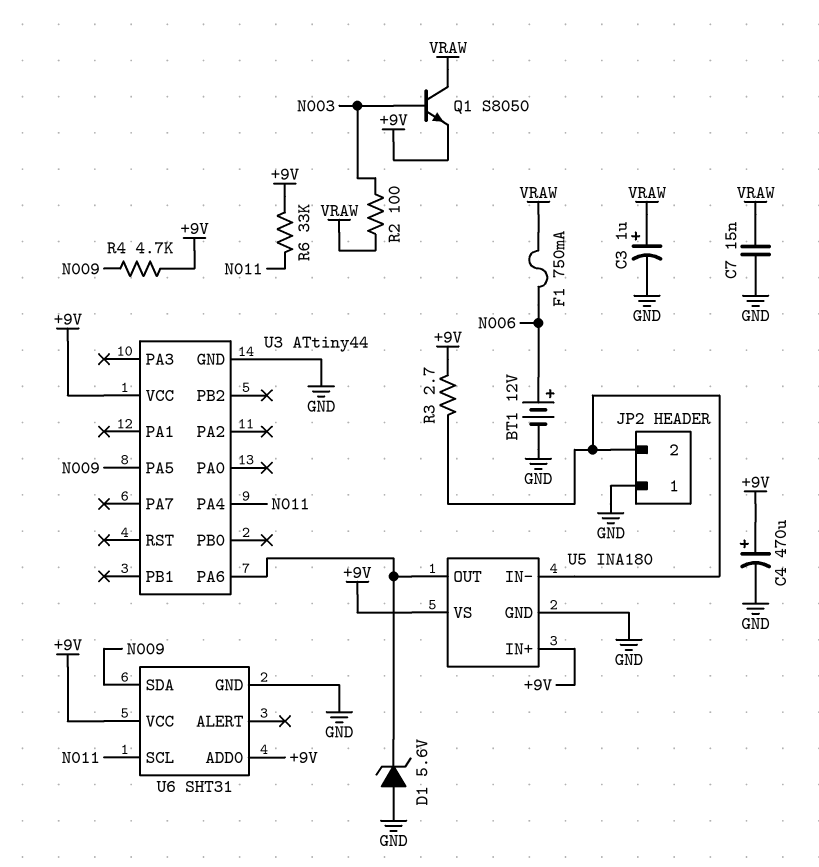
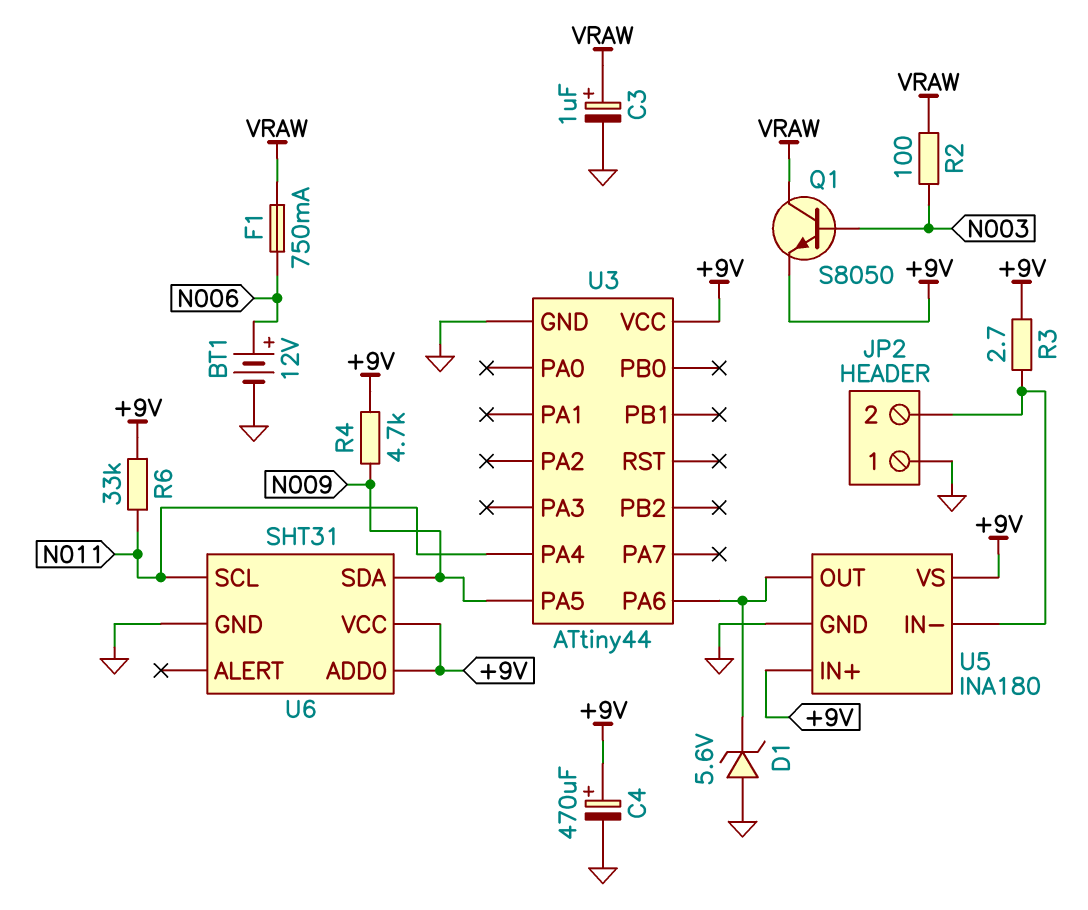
C7: 15nF (GND, VRAW) -> none

